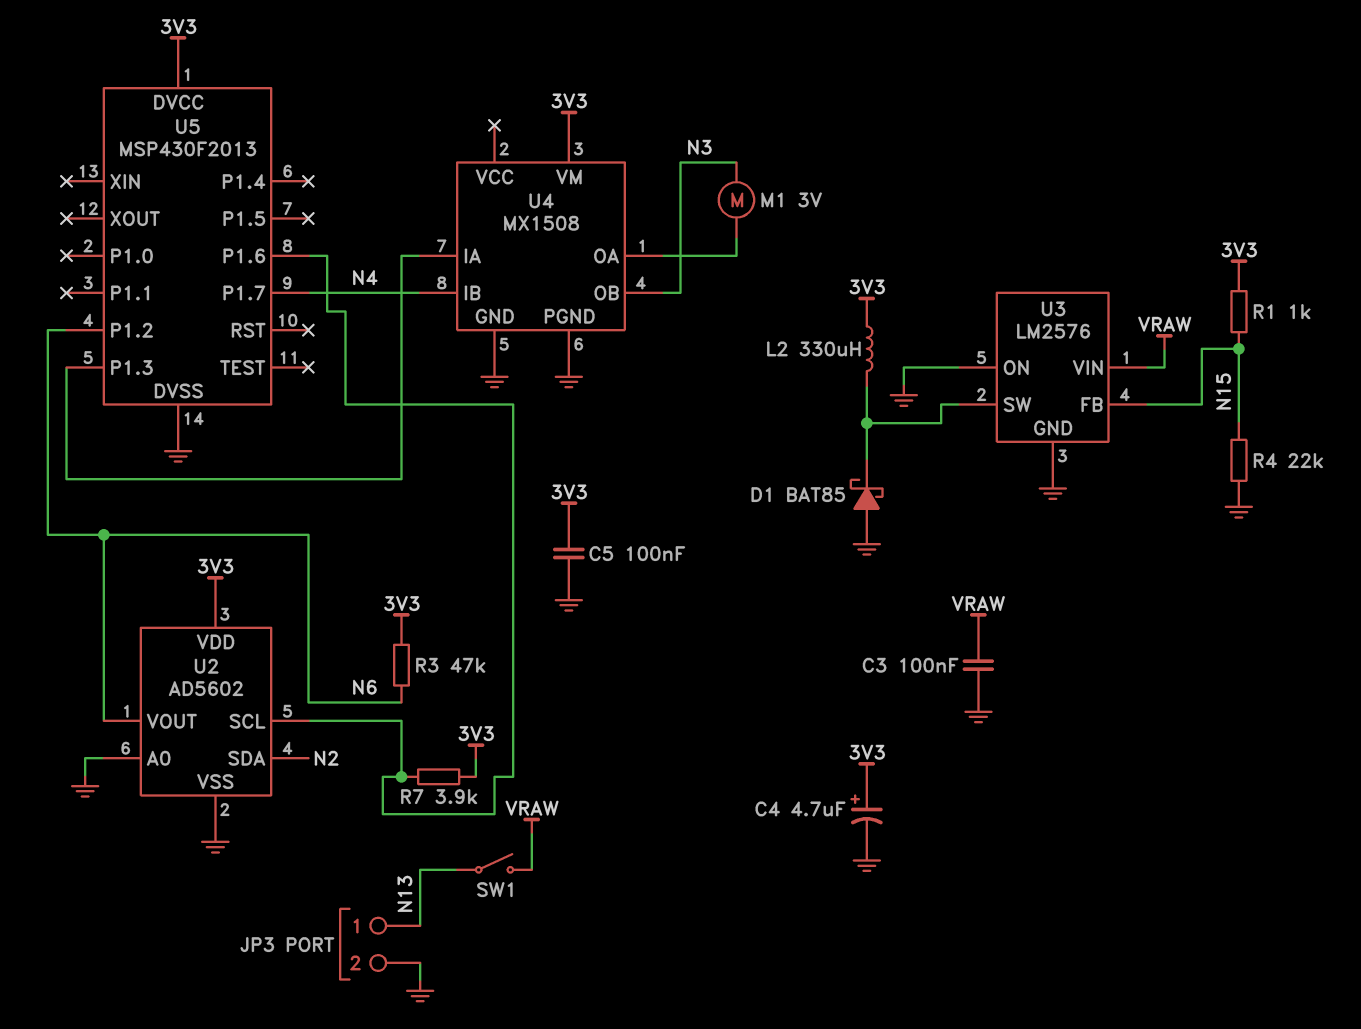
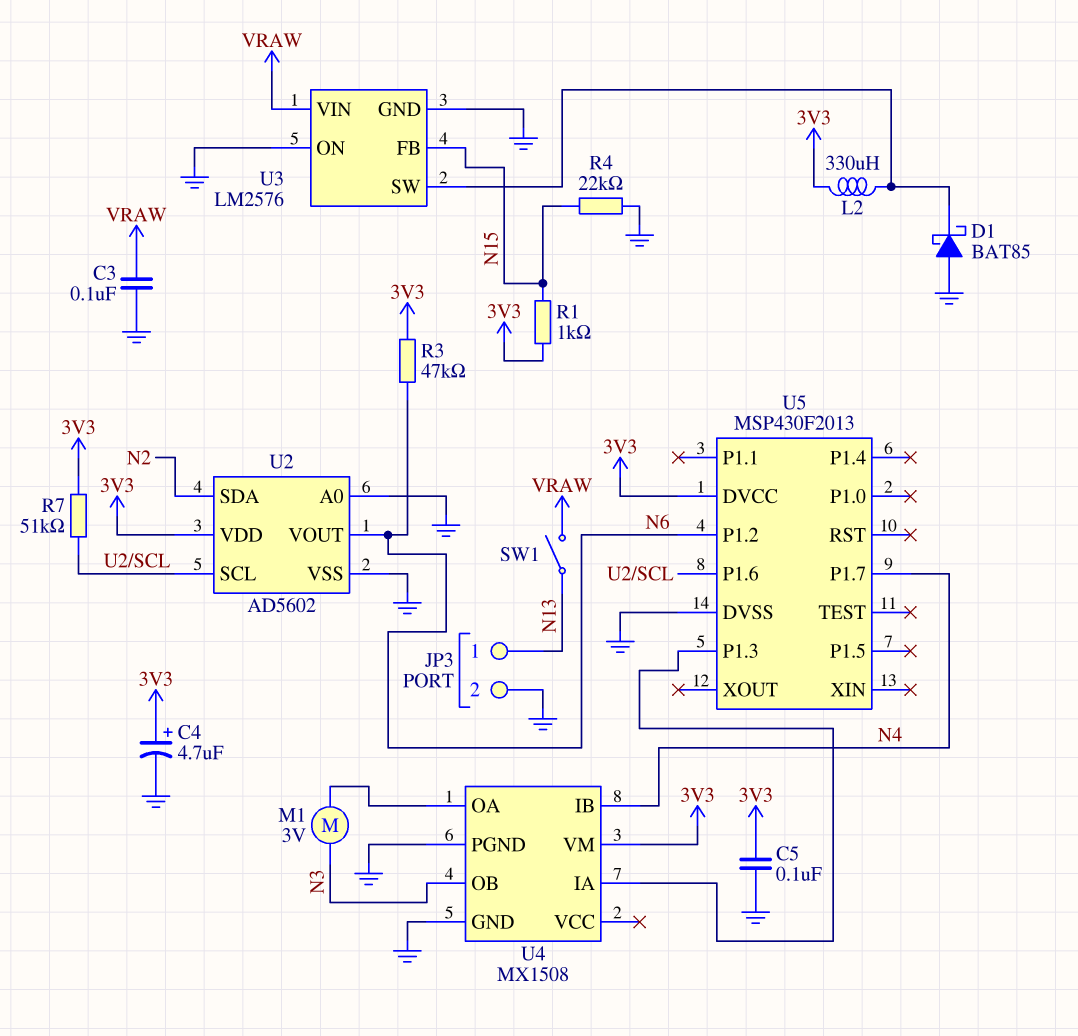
R7: 3.9k (3V3, U2/SCL) -> 51k (3V3, U2/SCL)

